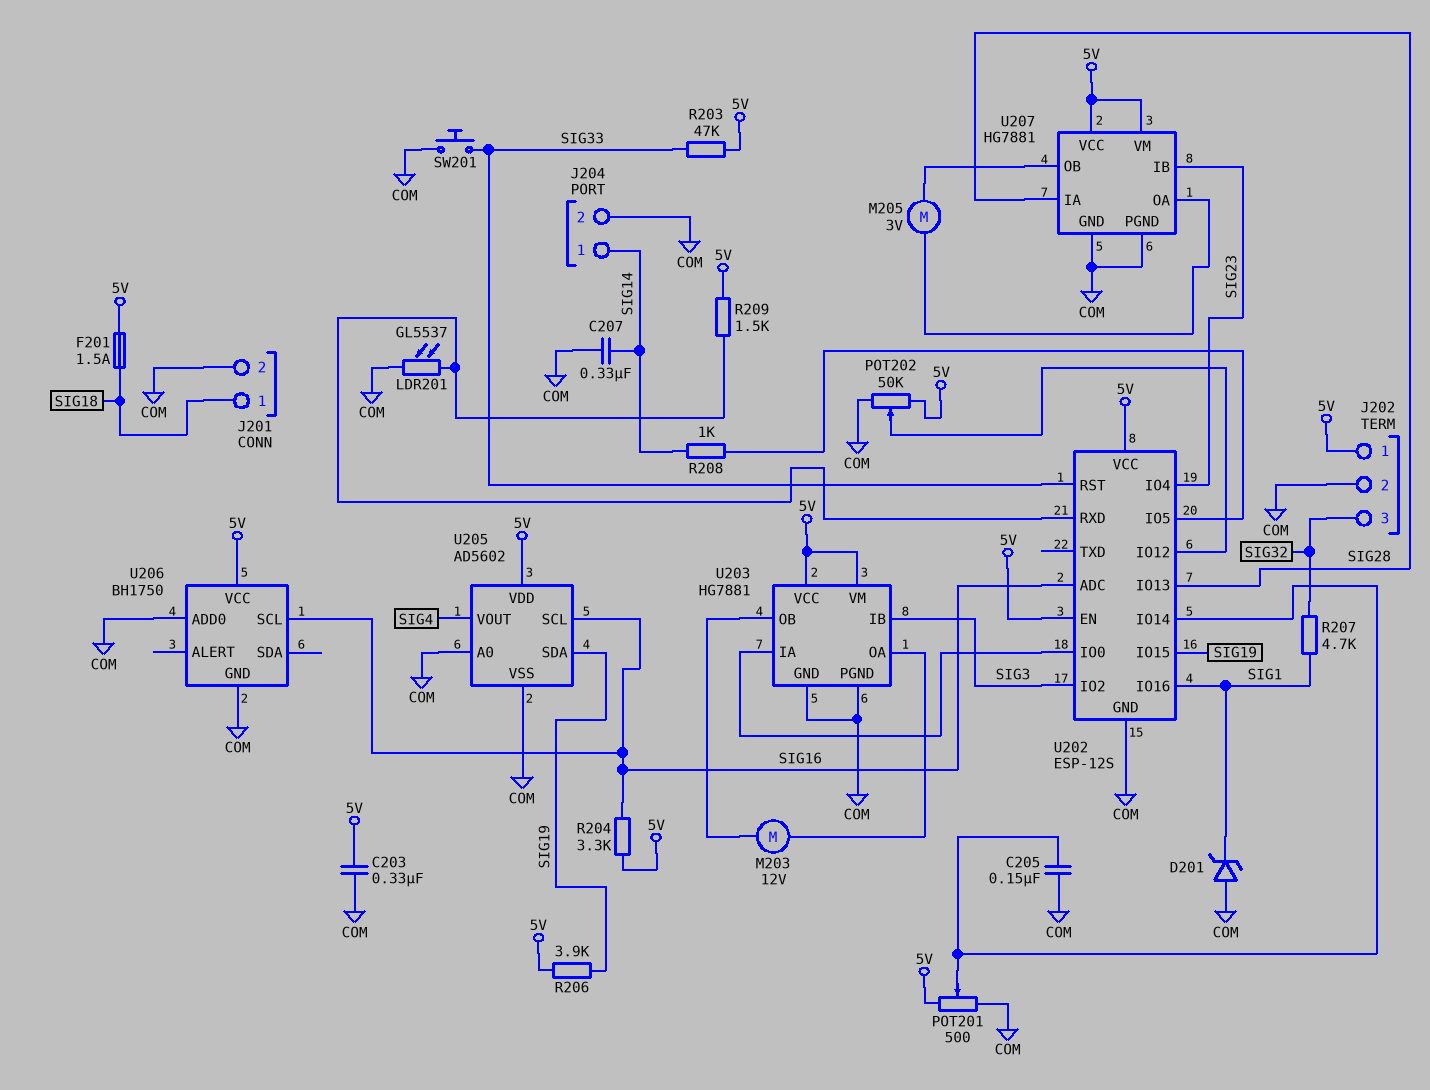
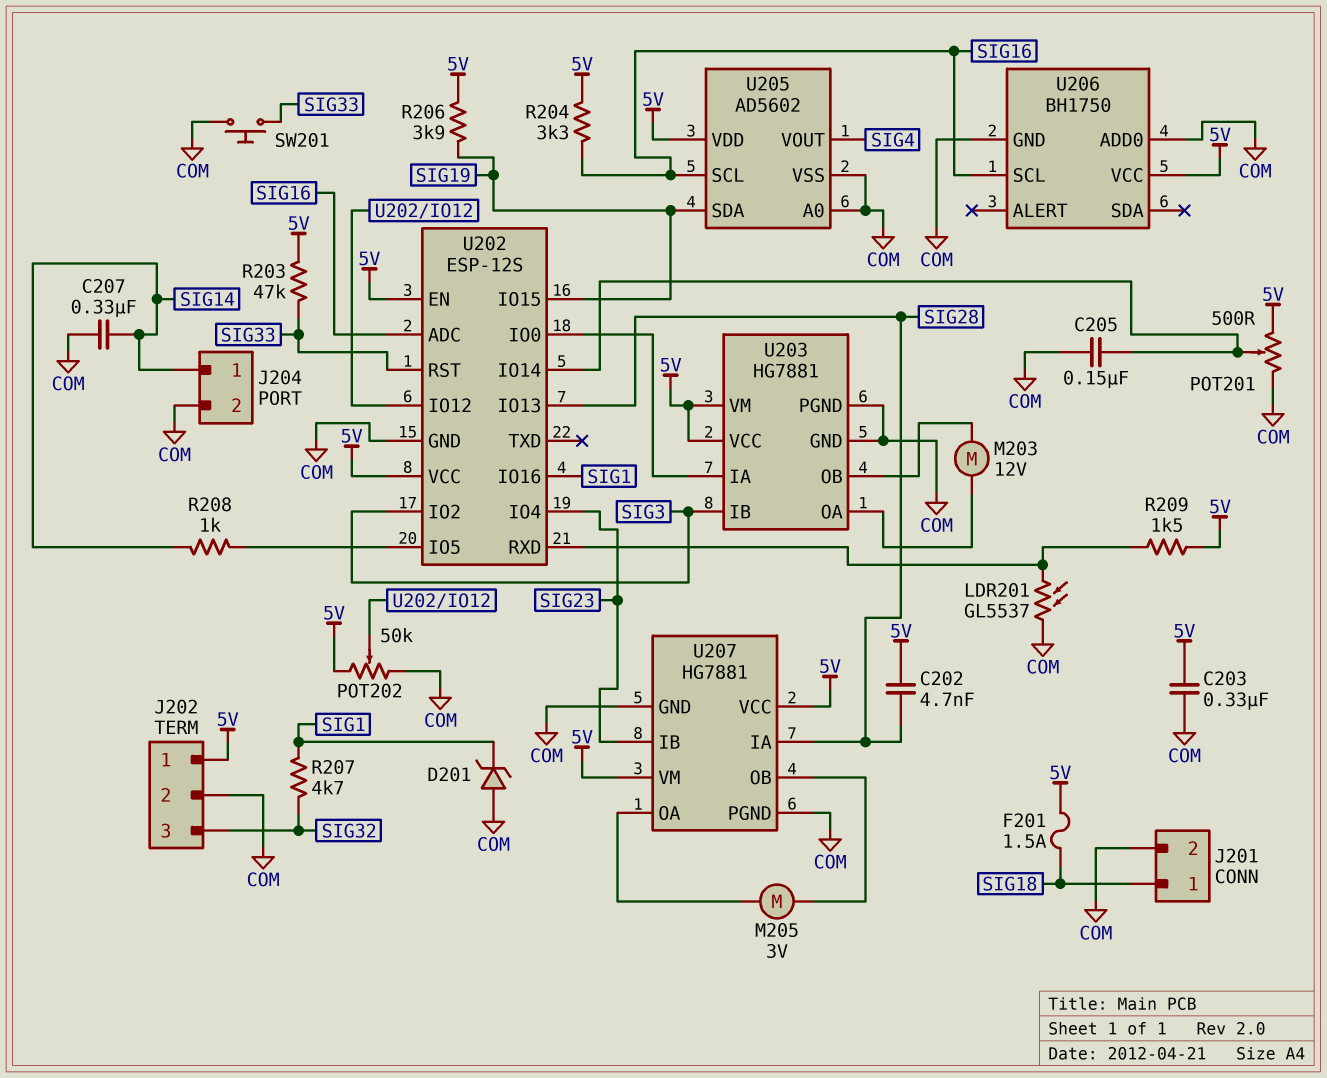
C202: none -> 4.7nF (5V, SIG28)

